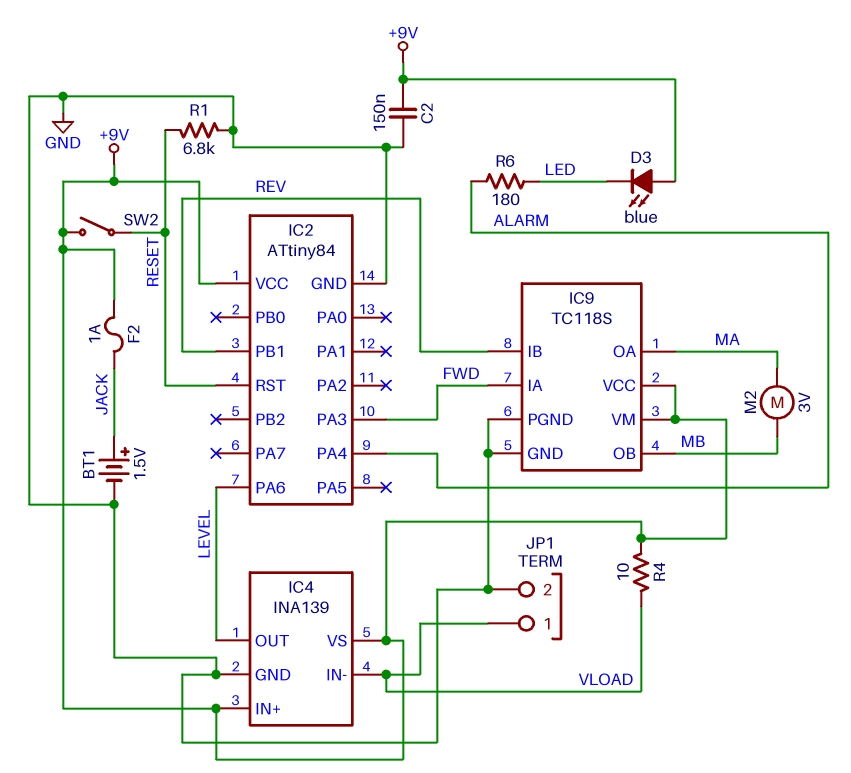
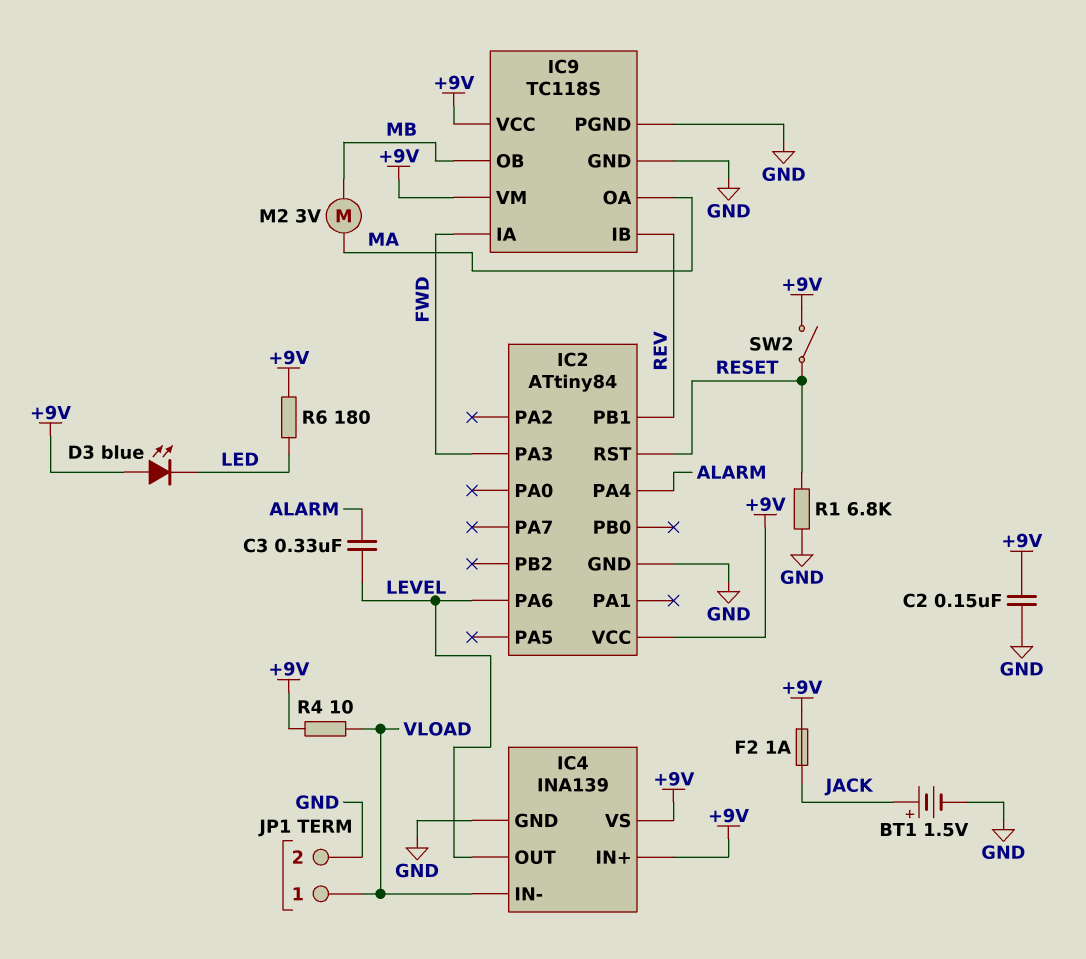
C3: none -> 330nF (ALARM, LEVEL)
R6: 180 (ALARM, LED) -> 180 (+9V, LED)

